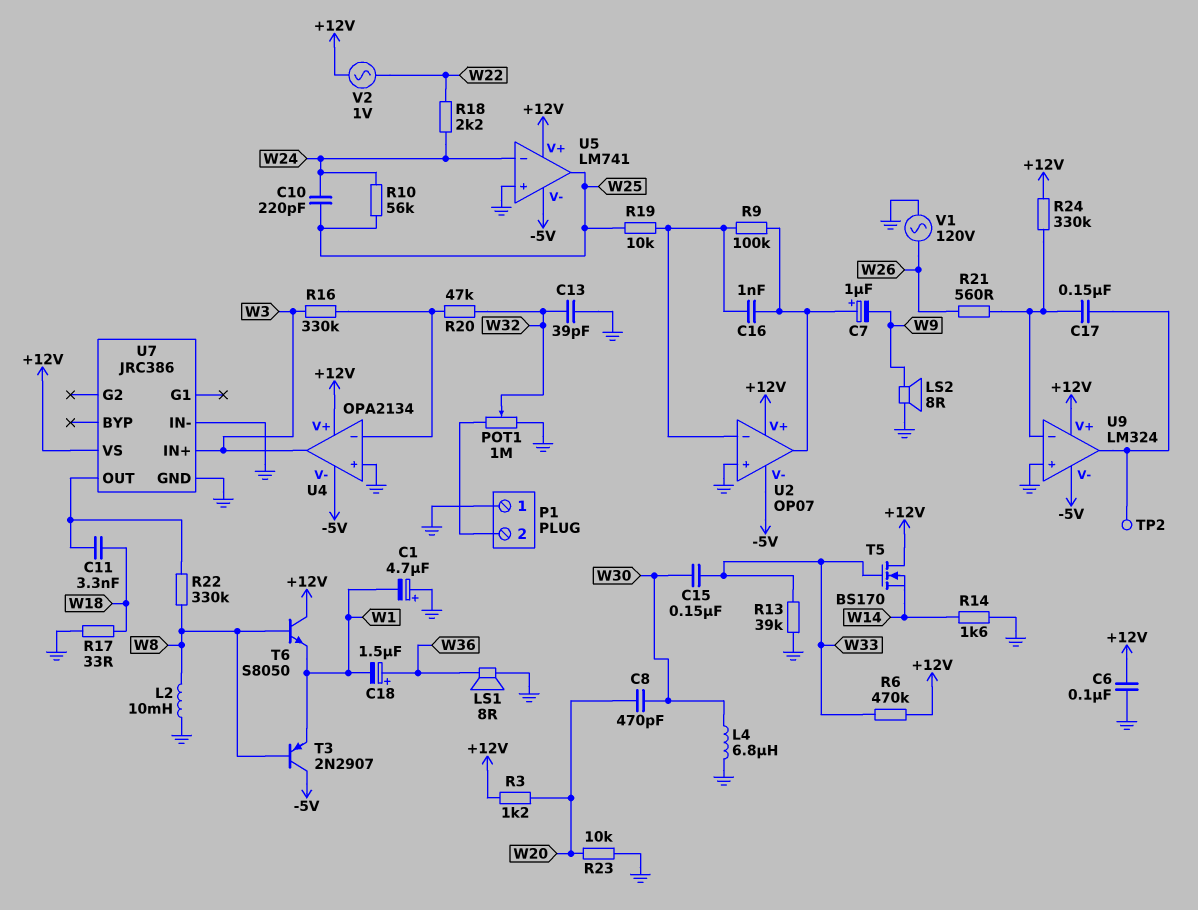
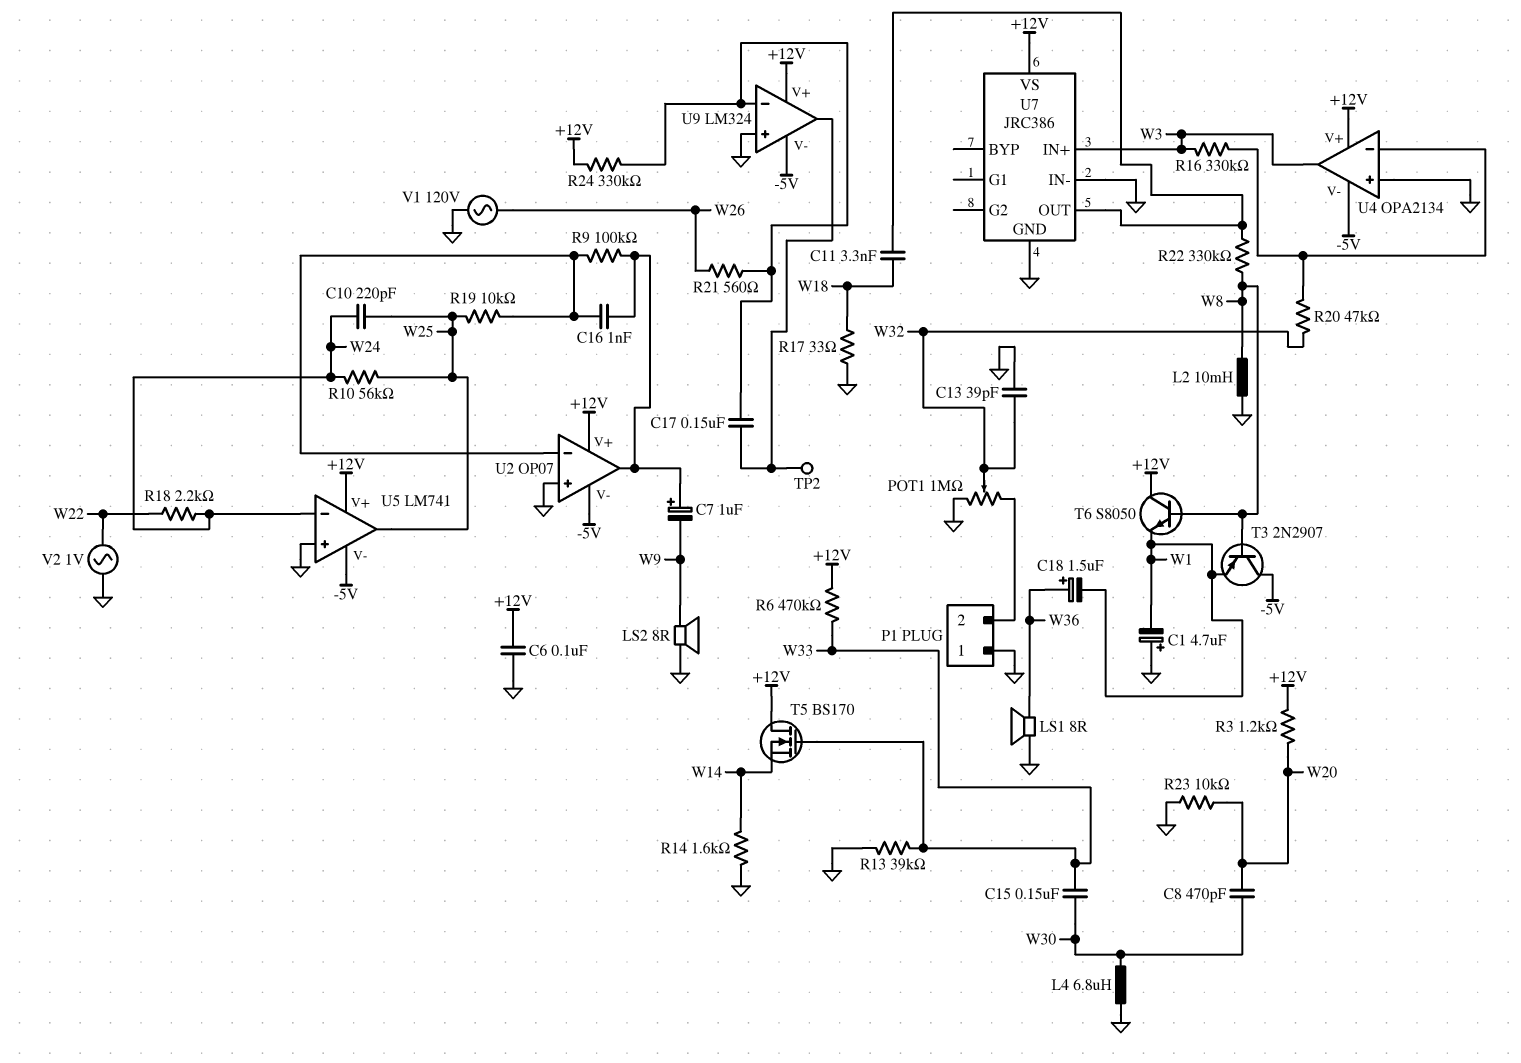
V2: AC 1V (+12V, W22) -> AC 1V (GND, W22)

